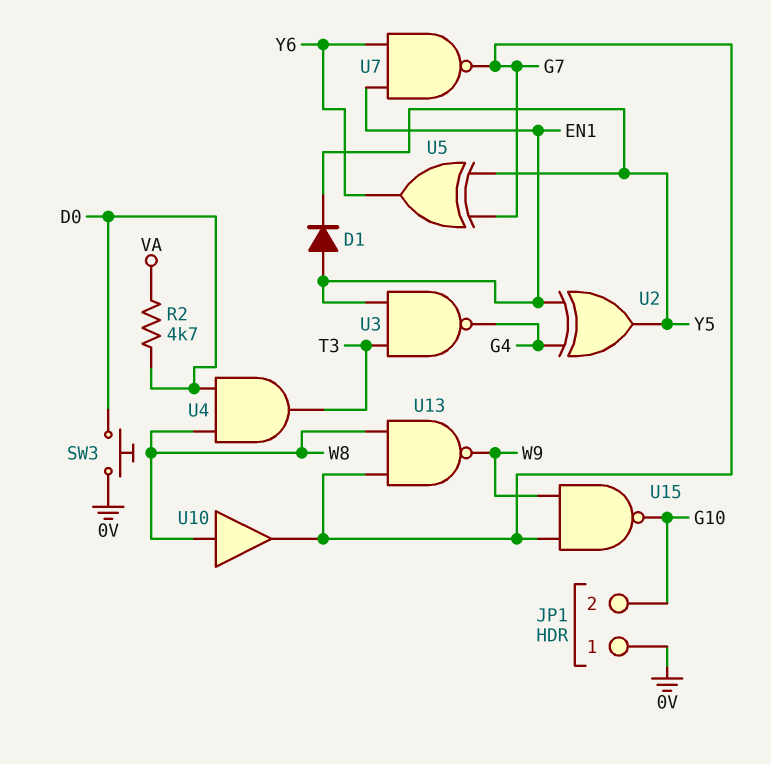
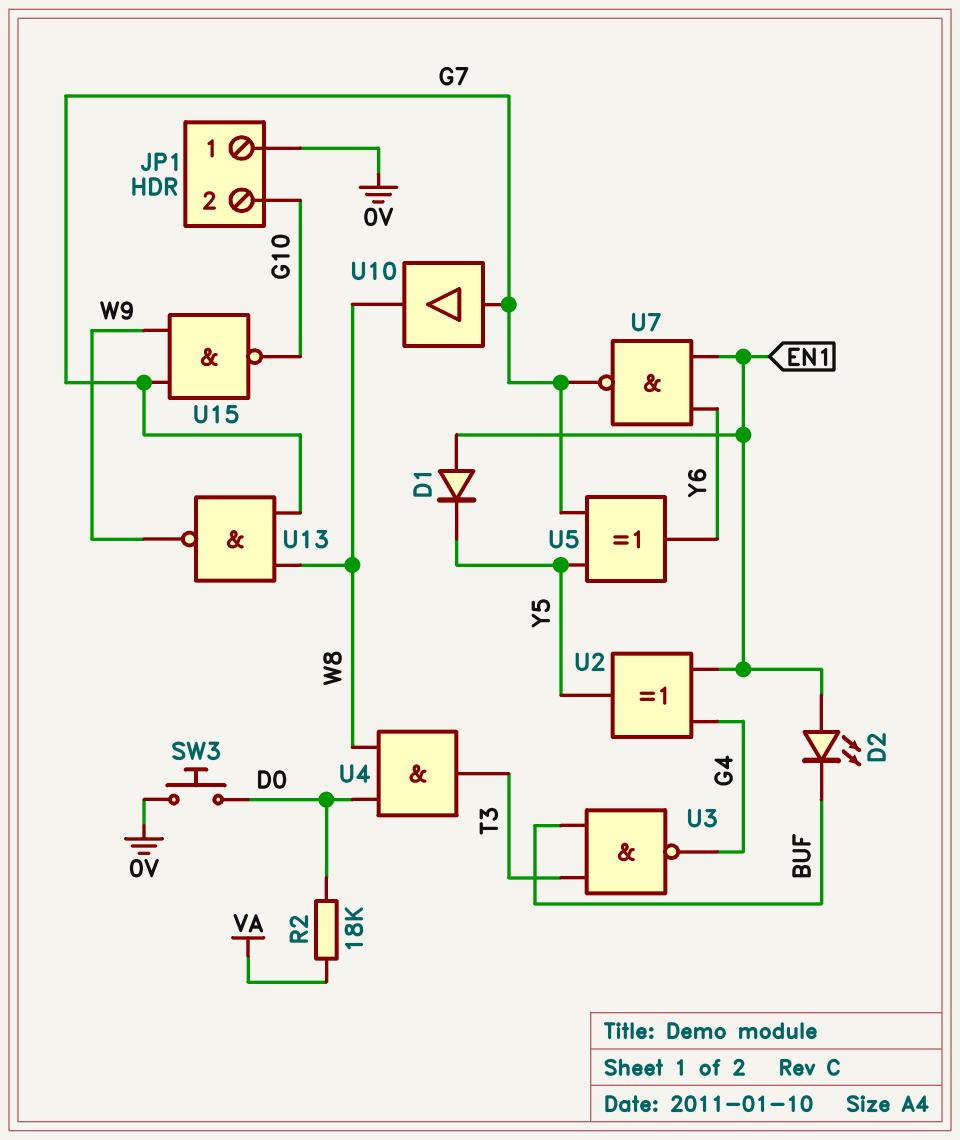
D2: none -> LED (A EN1, K BUF)
R2: 4.7k (D0, VA) -> 18k (D0, VA)
U3: NAND (in EN1, in T3, out G4) -> NAND (in BUF, in T3, out G4)
U10: buffer (in W8, out G7) -> buffer (in G7, out W8)

